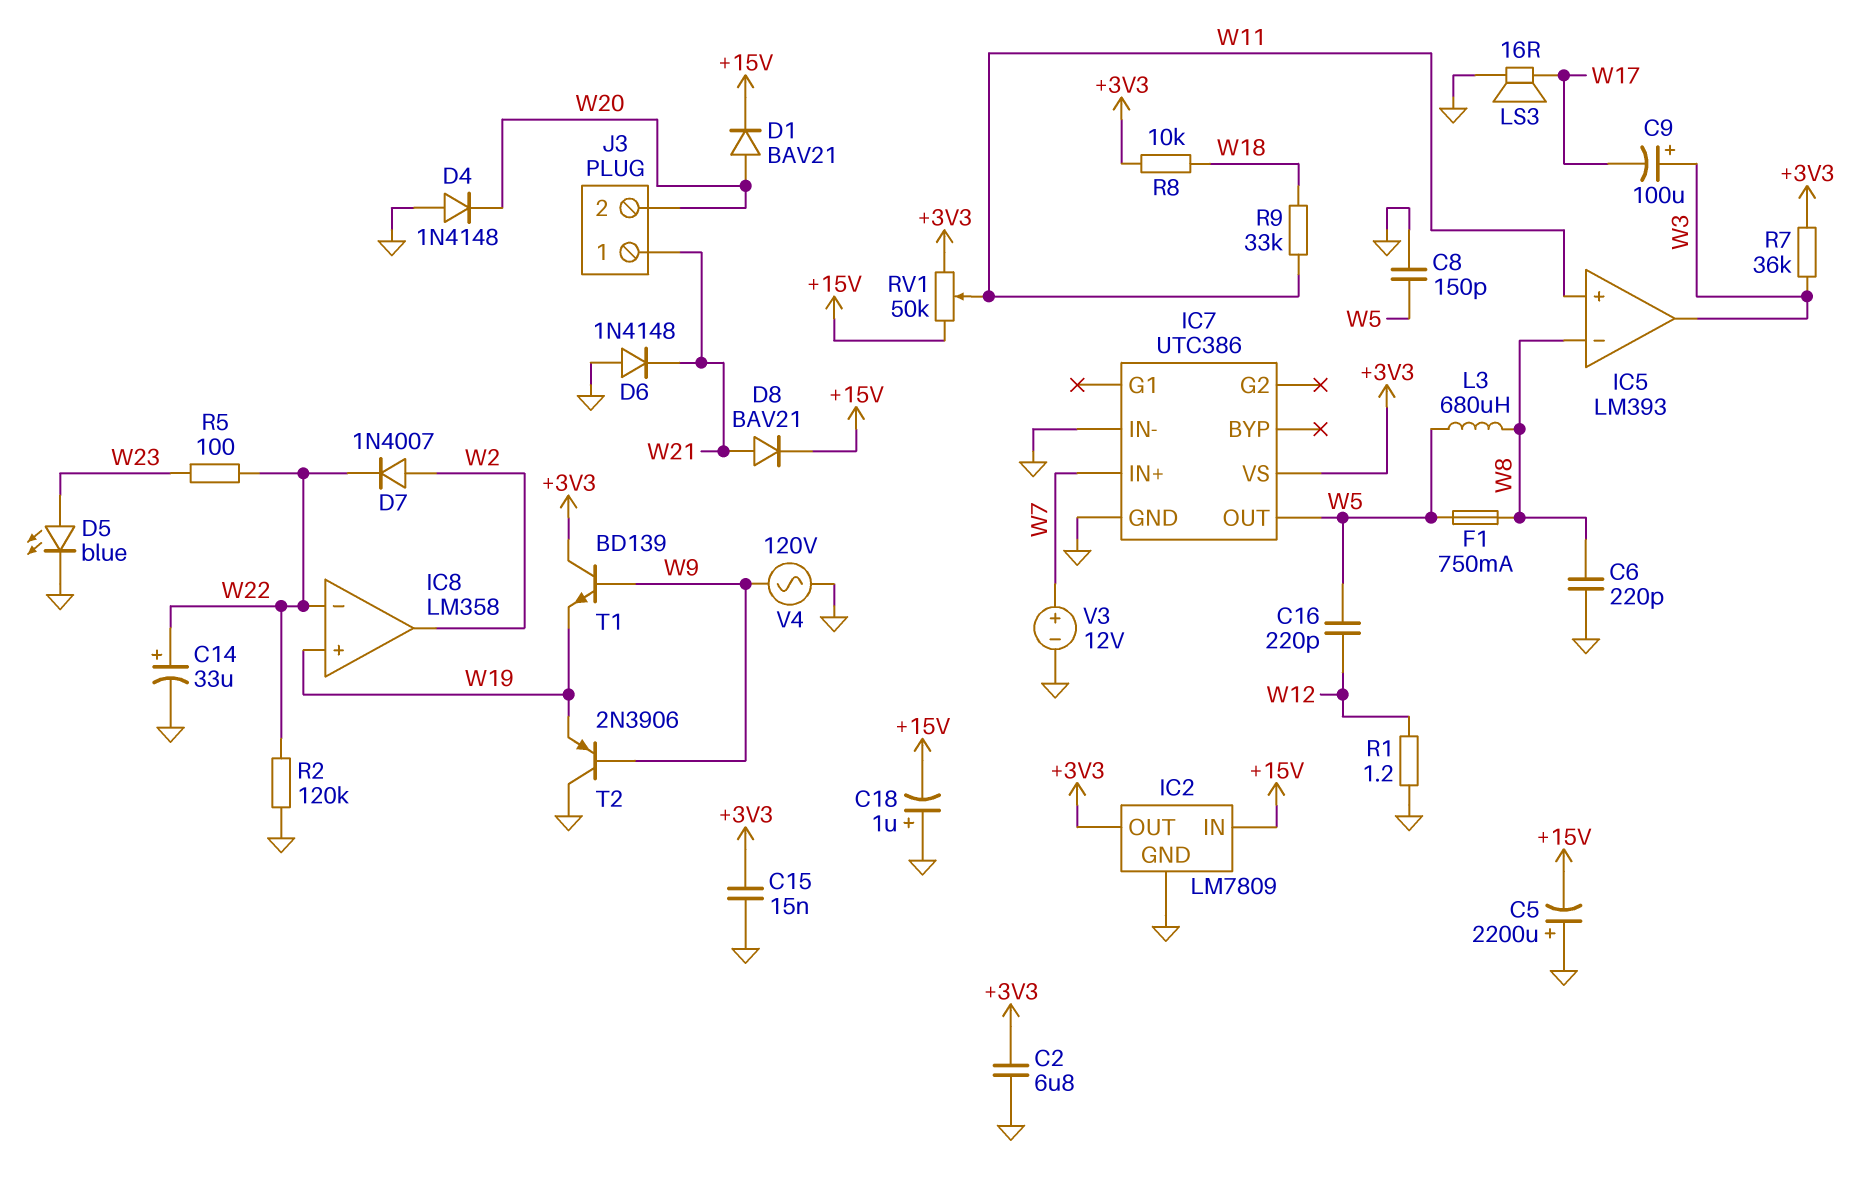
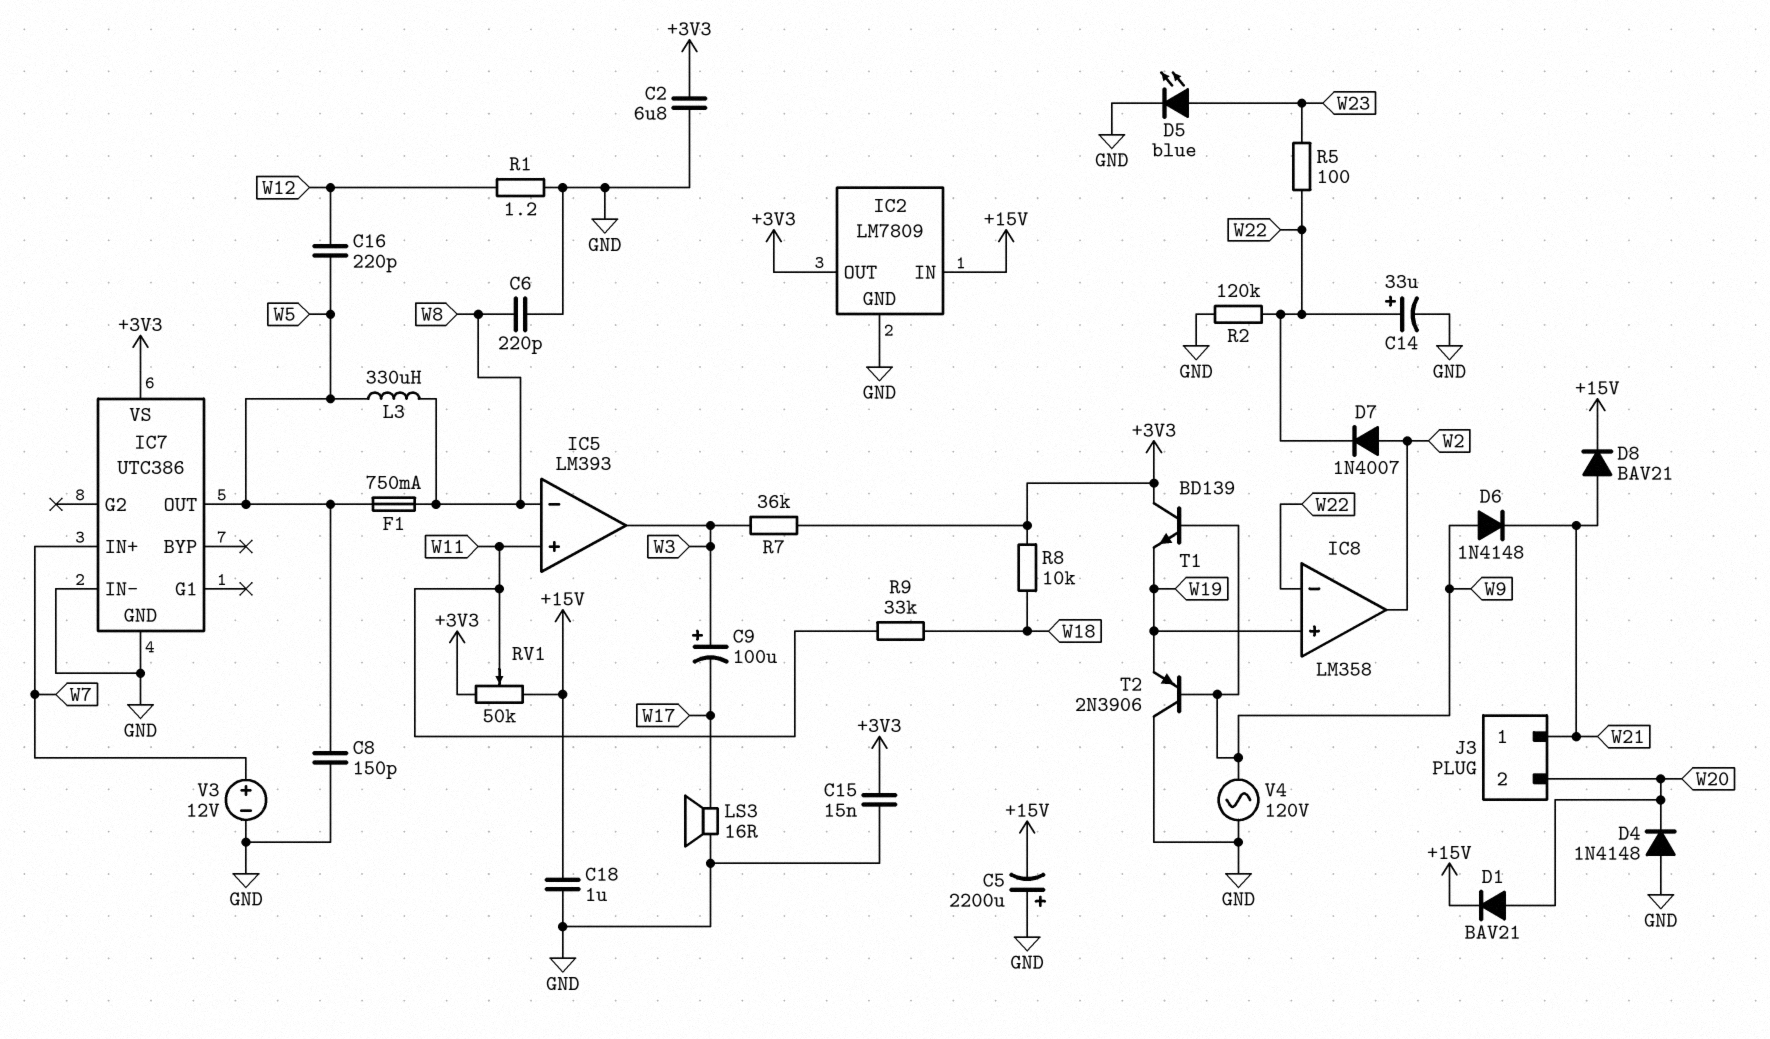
C18: 1uF (plus GND, minus +15V) -> 1uF (+15V, GND)
D6: diode 1N4148 (A GND, K W21) -> diode 1N4148 (A W9, K W21)
L3: 680uH (W5, W8) -> 330uH (W5, W8)

